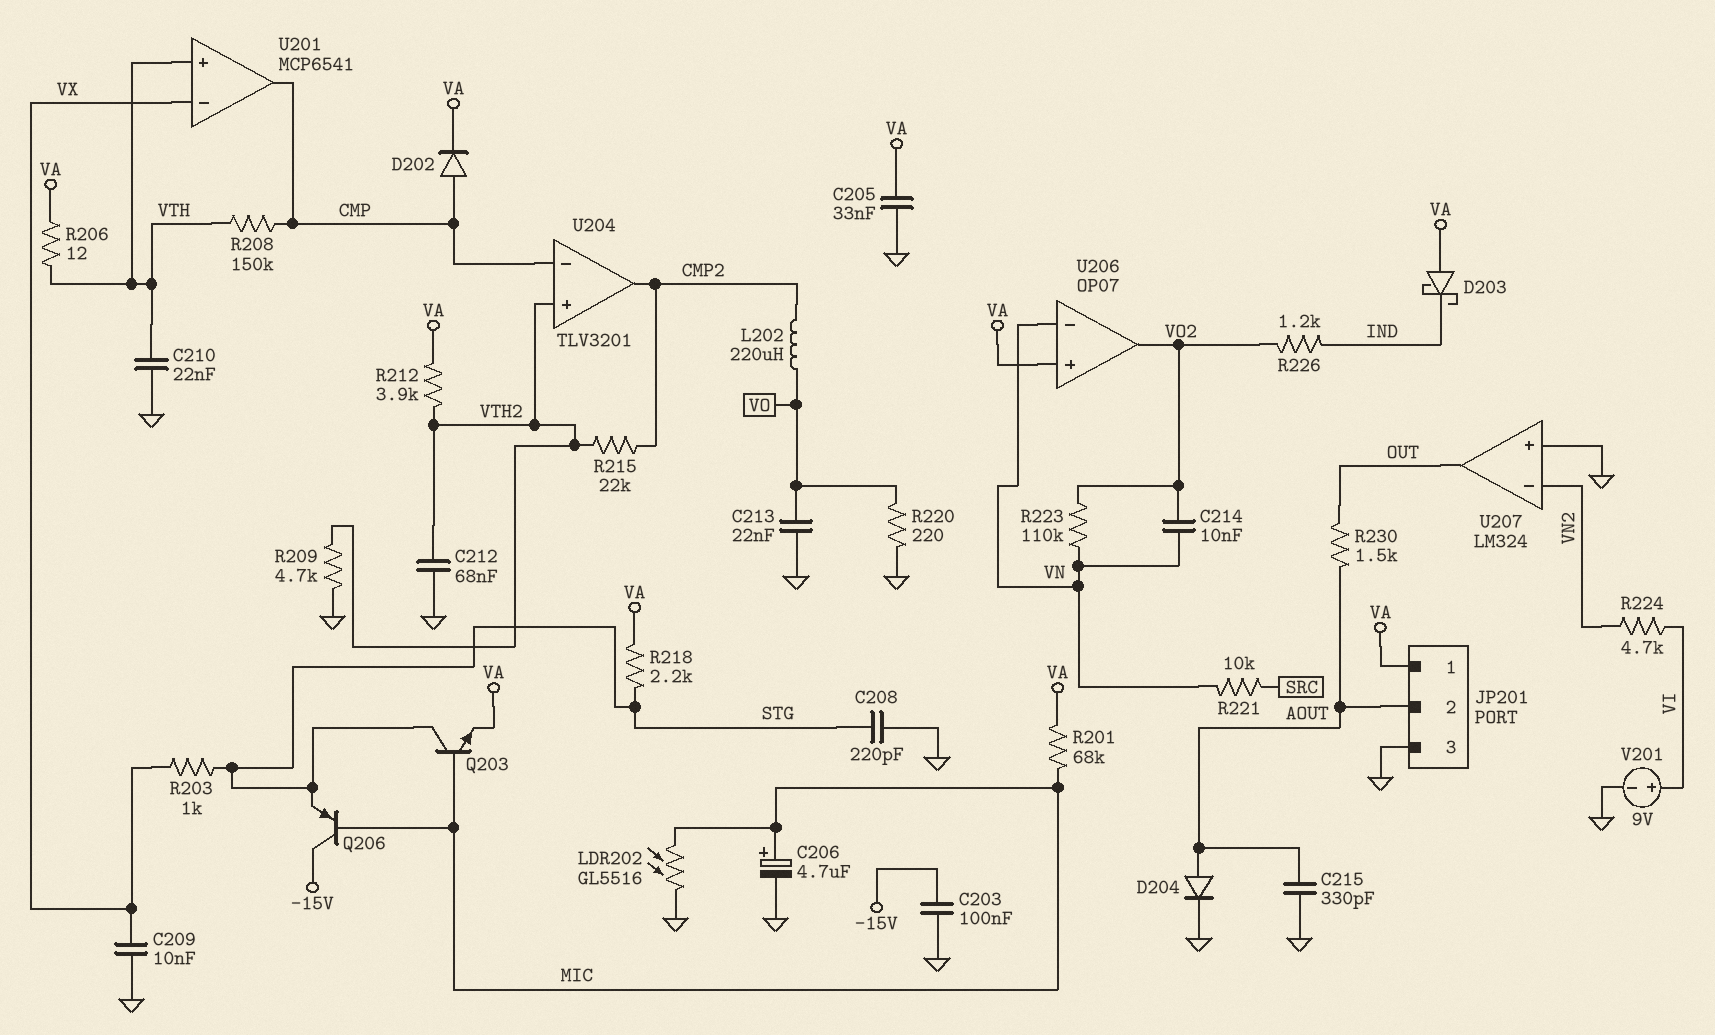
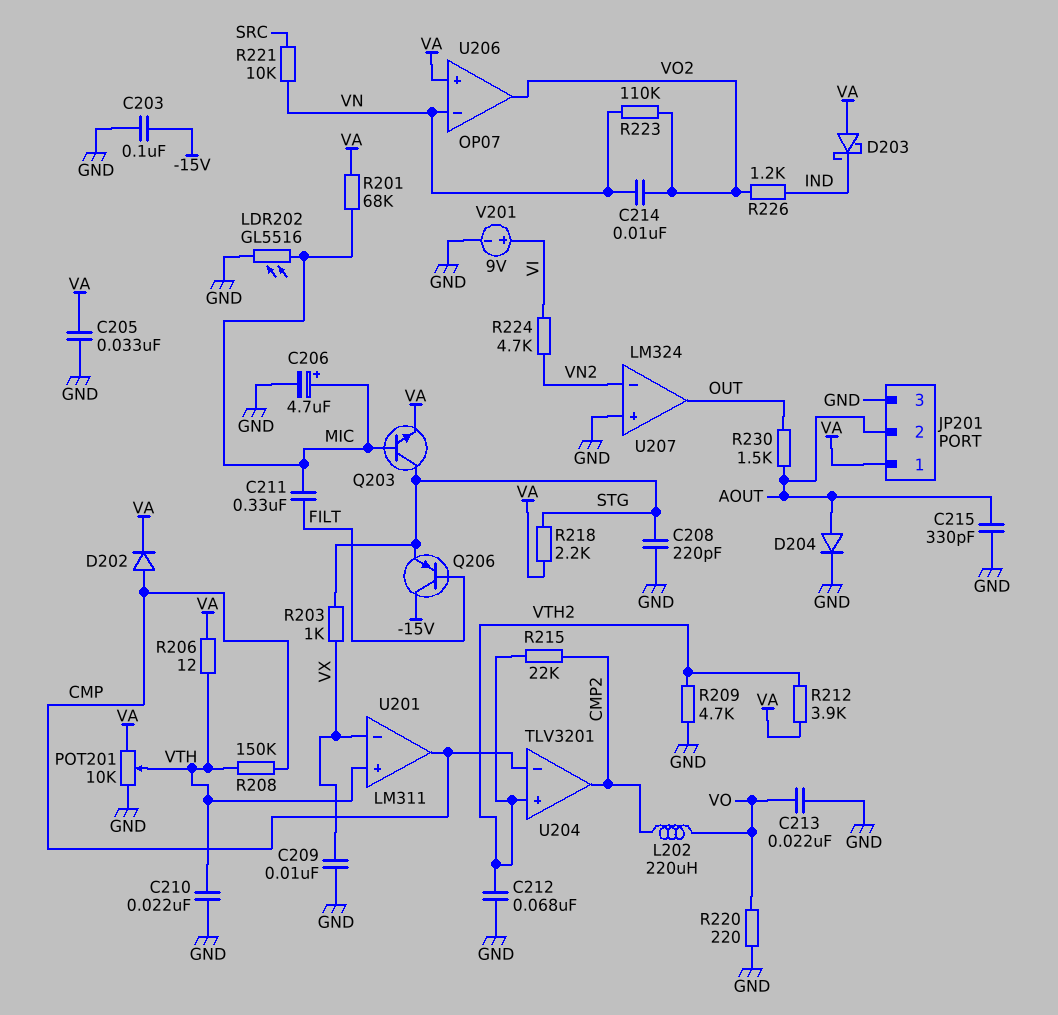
C211: none -> 330nF (FILT, MIC)
POT201: none -> 10k (GND, VA, wiper VTH)
Q206: PNP (B MIC, C -15V, E STG) -> PNP (B FILT, C -15V, E STG)
U201: MCP6541 -> LM311

